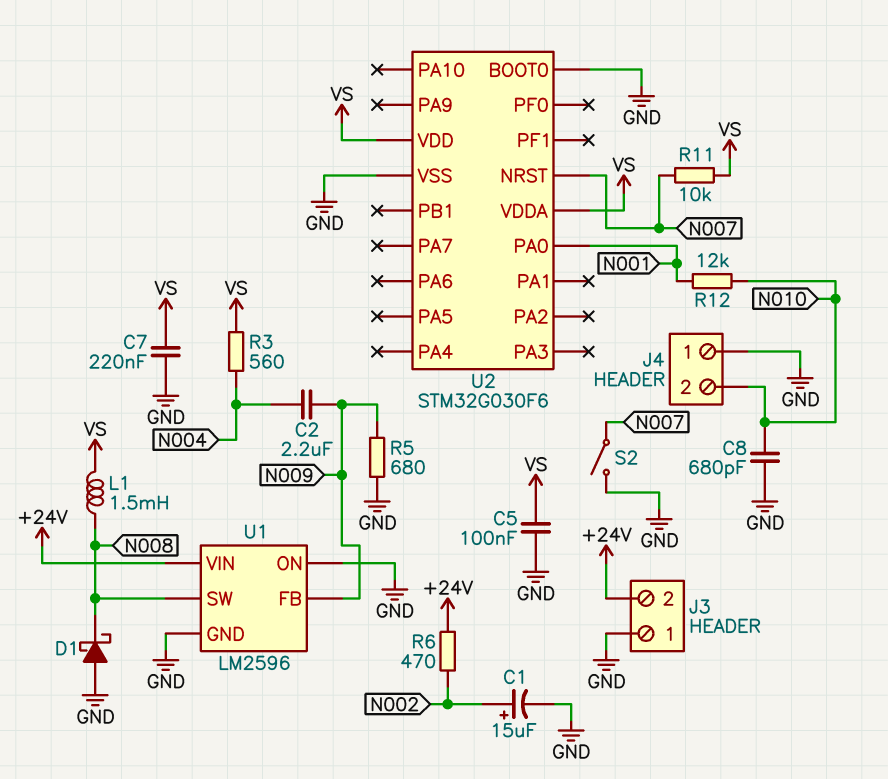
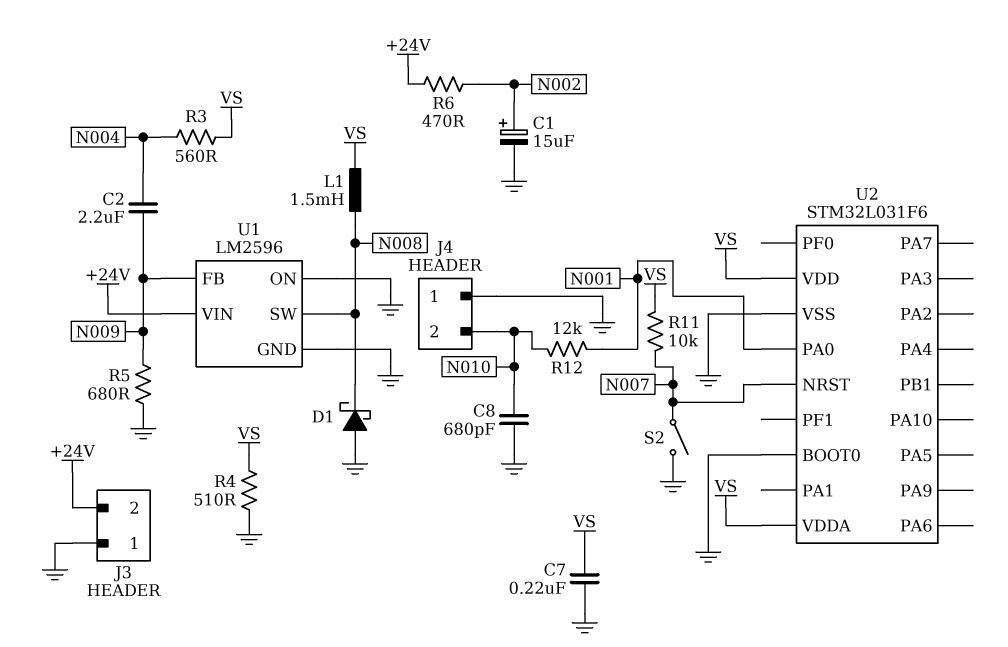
C5: 100nF (GND, VS) -> none
R4: none -> 510 (GND, VS)
U2: STM32G030F6 -> STM32L031F6

